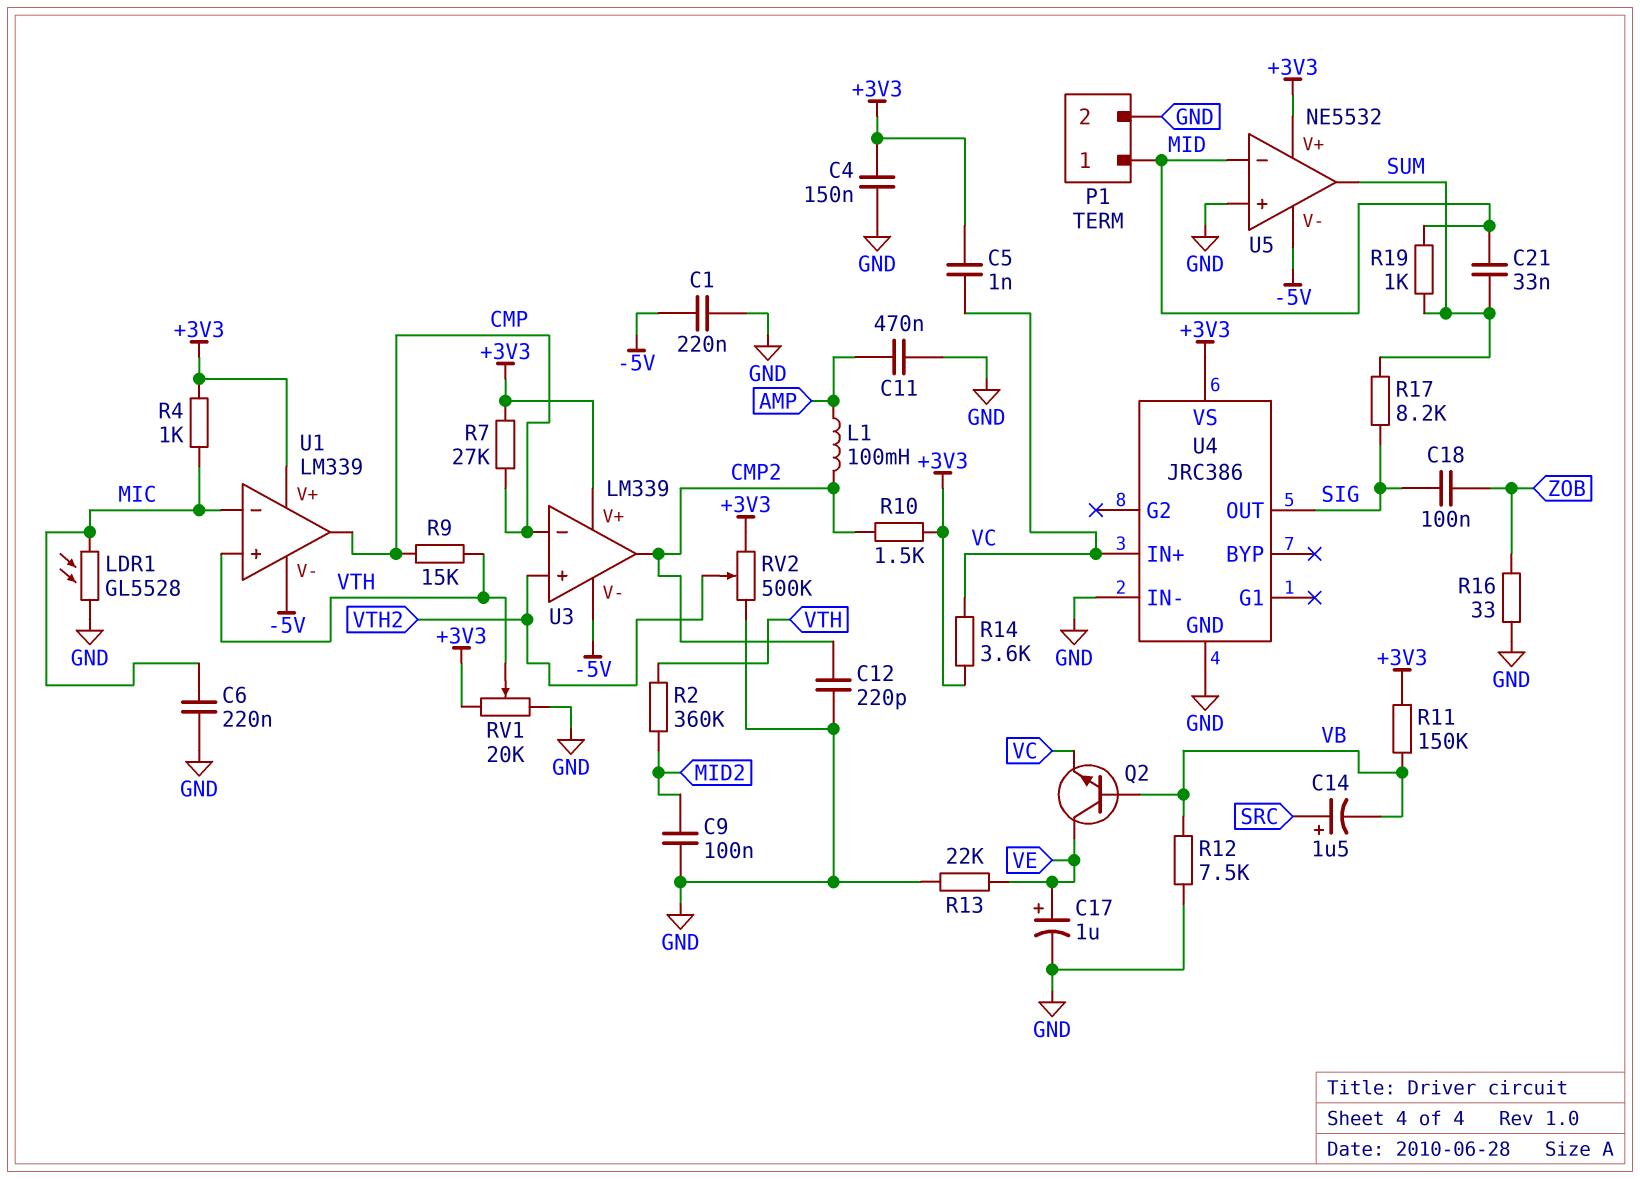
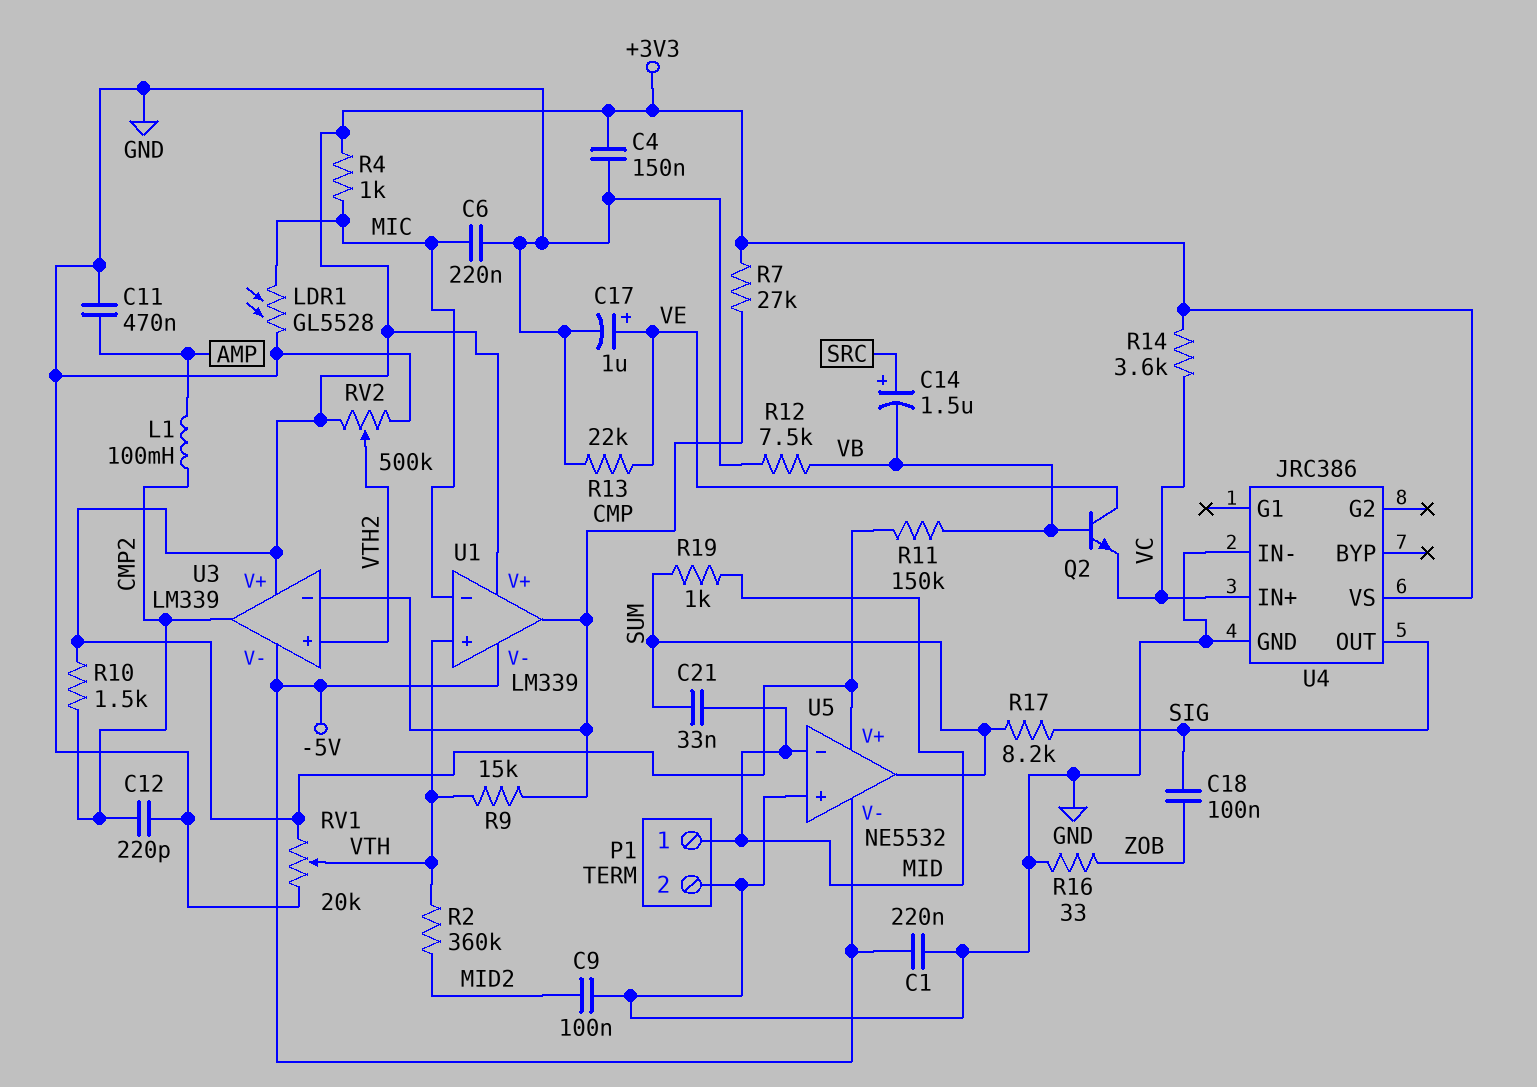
C5: 1nF (+3V3, VC) -> none

